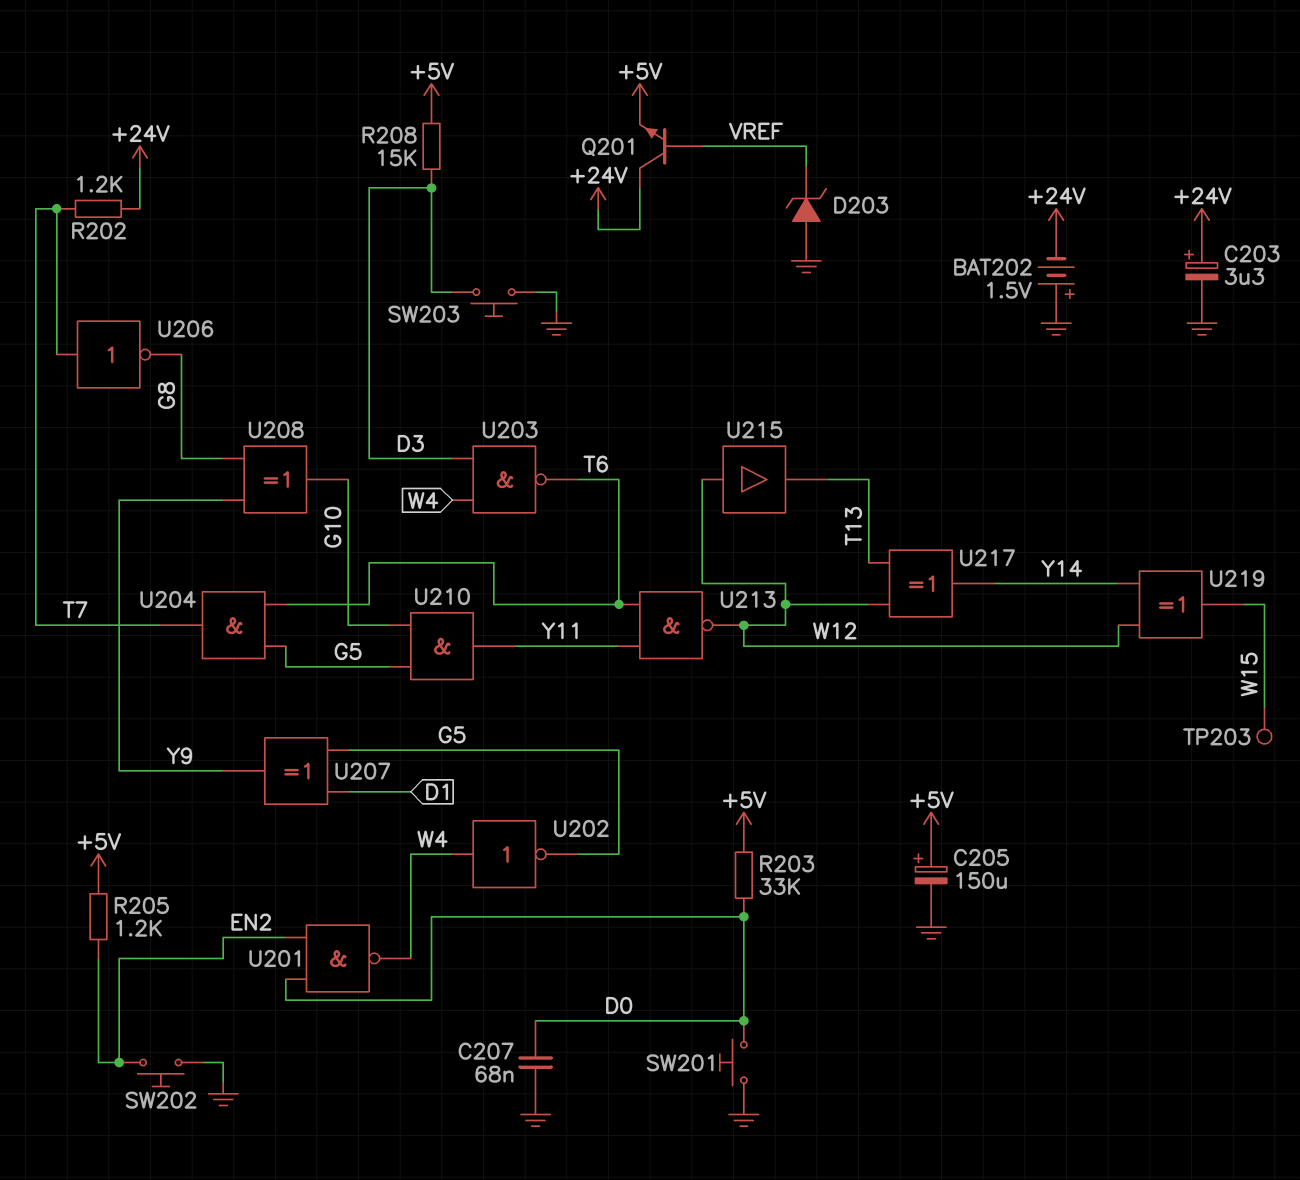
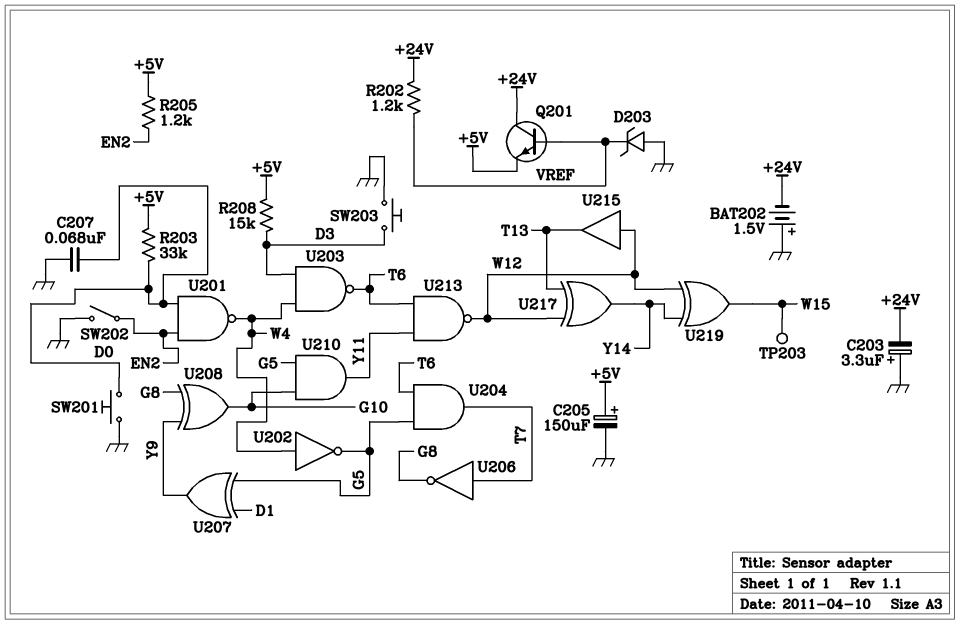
C203: 3.3uF (plus +24V, minus GND) -> 3.3uF (plus GND, minus +24V)
R202: 1.2k (+24V, T7) -> 1.2k (+24V, VREF)
SW202: button (EN2, GND) -> switch (EN2, GND)

